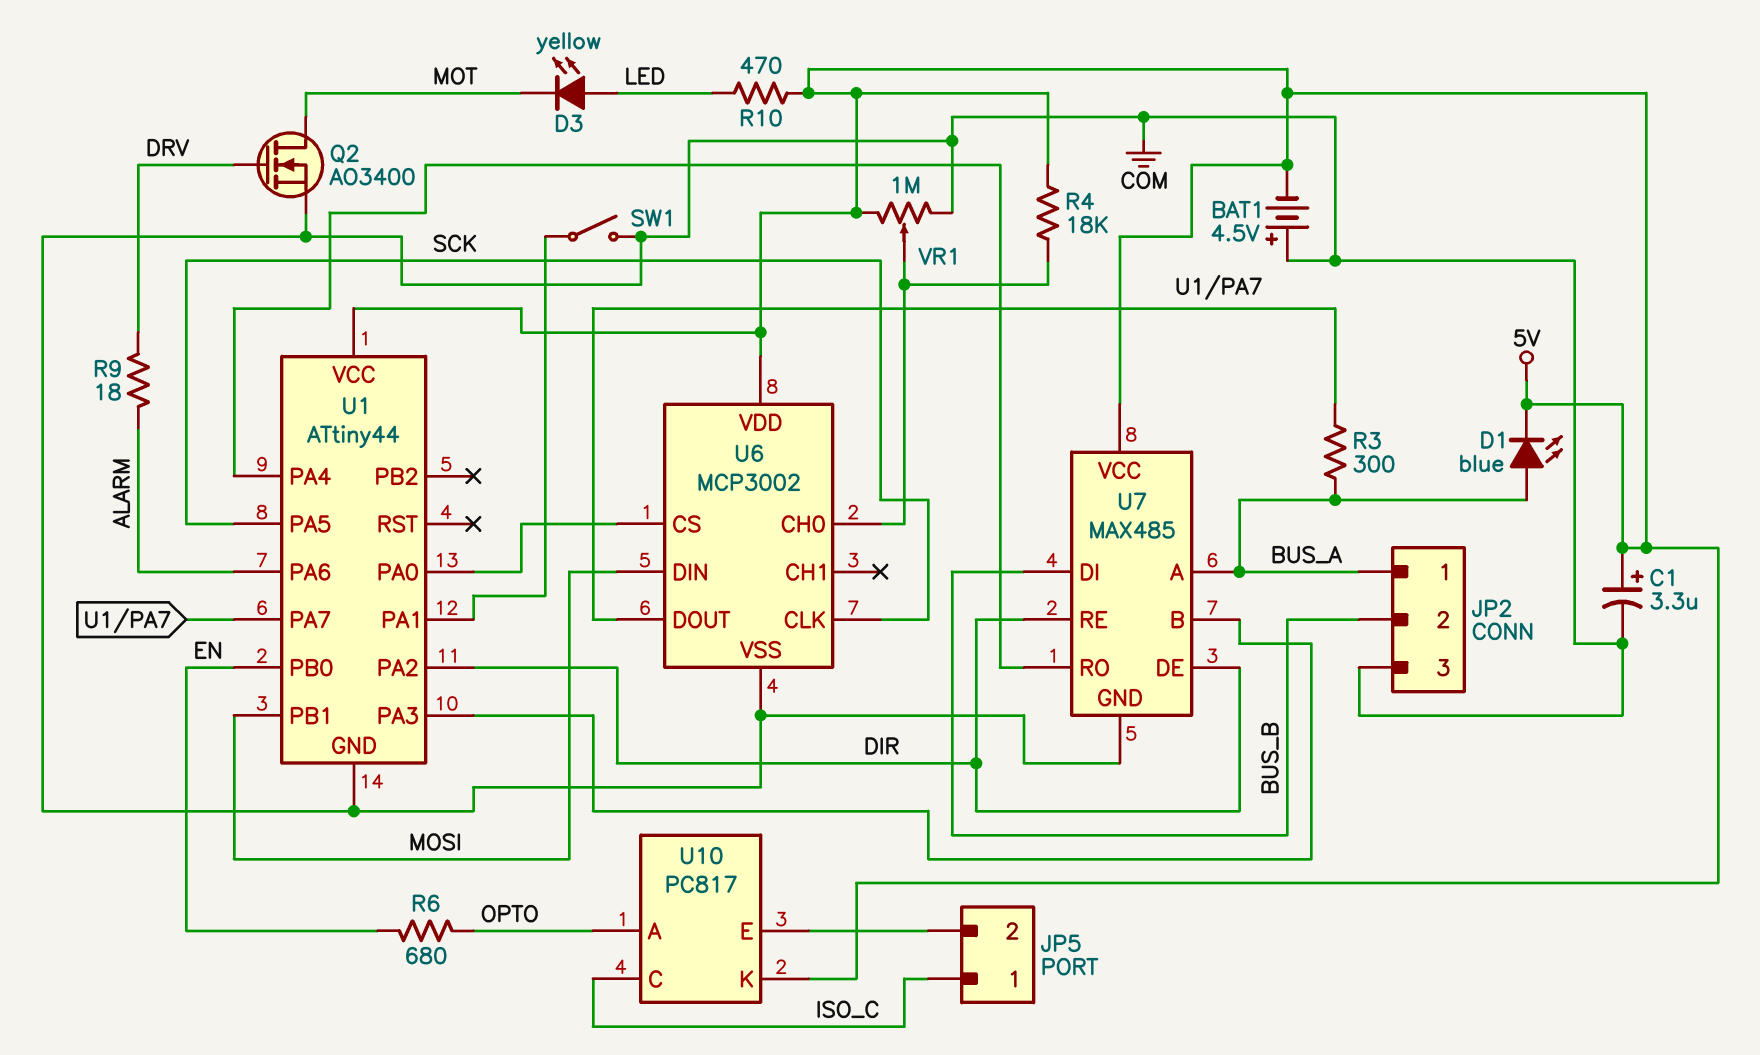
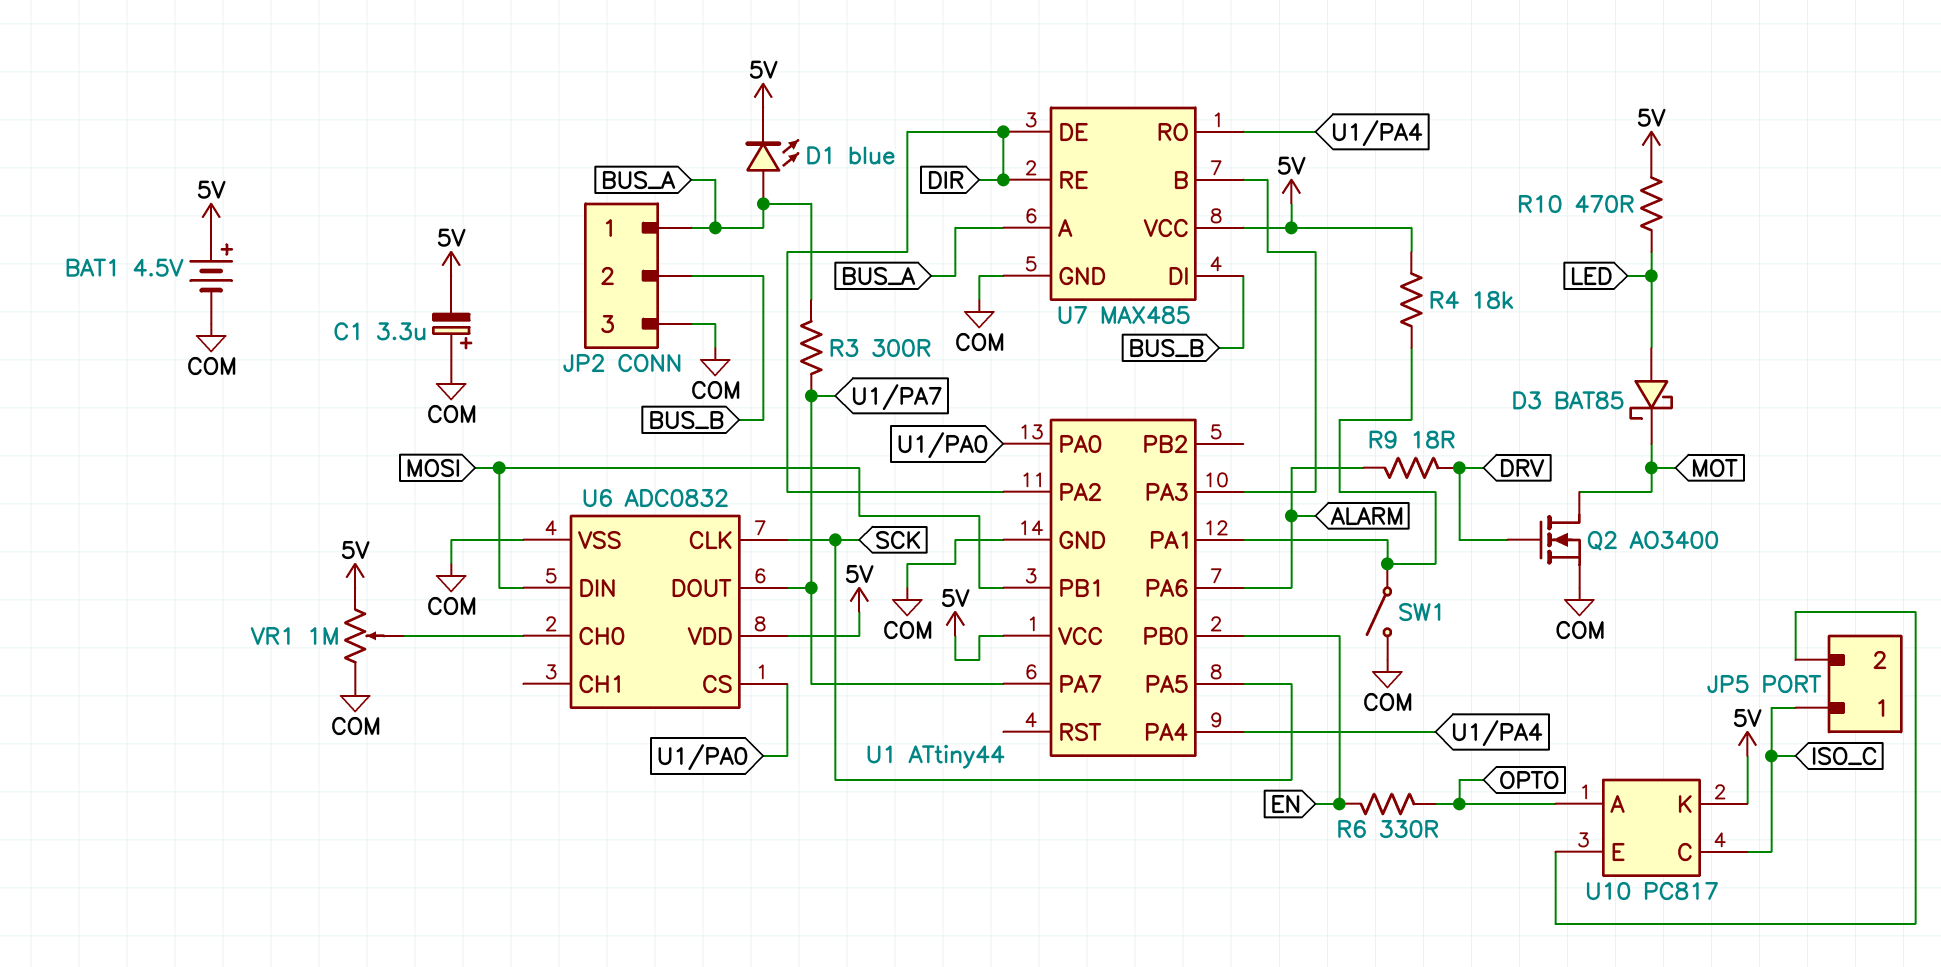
BAT1: 4.5V (plus COM, minus 5V) -> 4.5V (plus 5V, minus COM)
C1: 3.3uF (plus 5V, minus COM) -> 3.3uF (plus COM, minus 5V)
D3: LED yellow (A LED, K MOT) -> schottky BAT85 (A LED, K MOT)
R4: 18k (5V, U6/CH0) -> 18k (5V, U1/PA1)
R6: 680 (EN, OPTO) -> 330 (EN, OPTO)
U6: MCP3002 -> ADC0832

